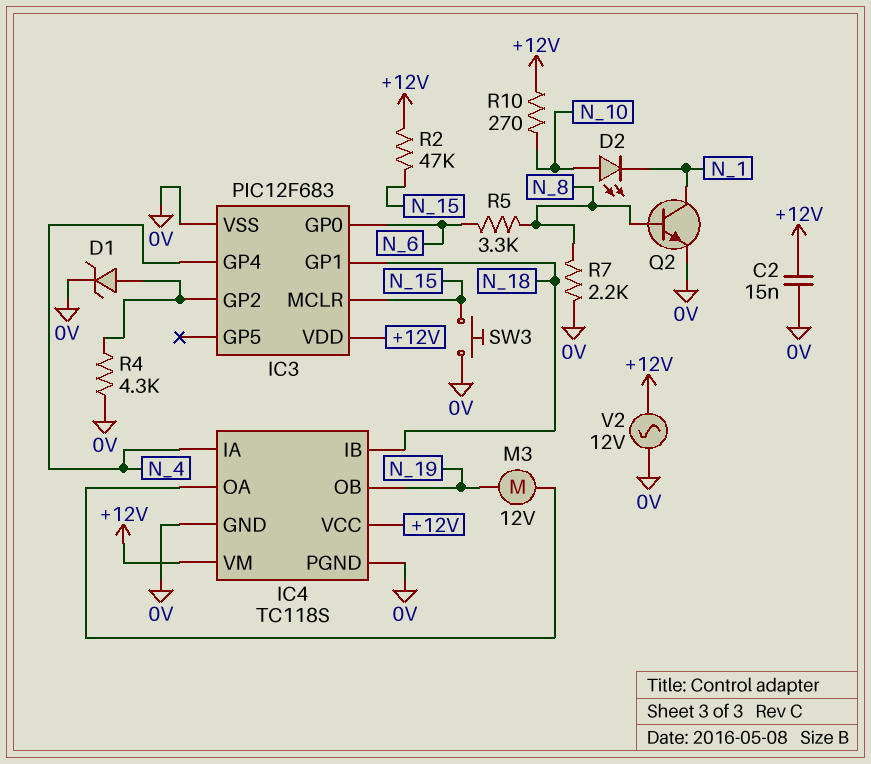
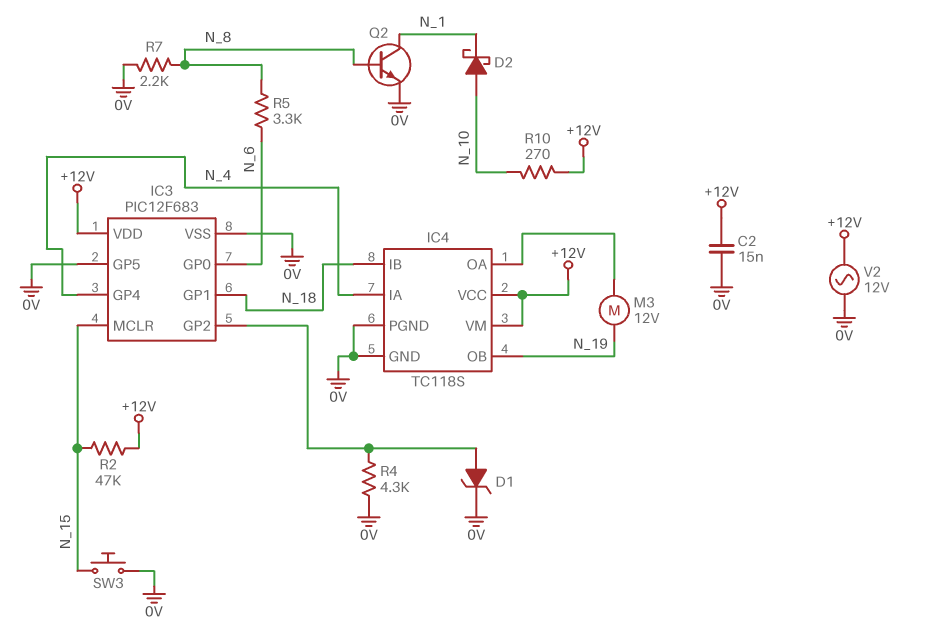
D2: LED (A N_10, K N_1) -> schottky (A N_10, K N_1)
IC3 pin GP5: none -> 0V

